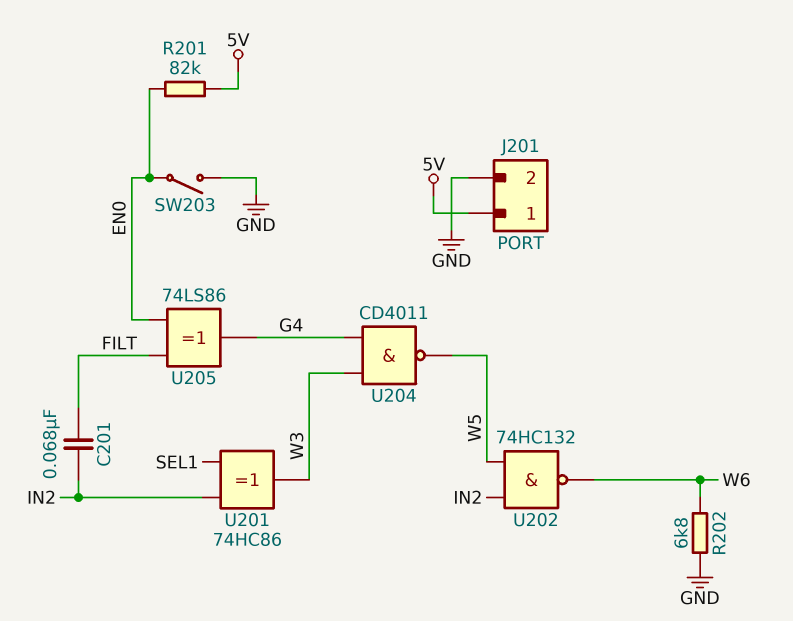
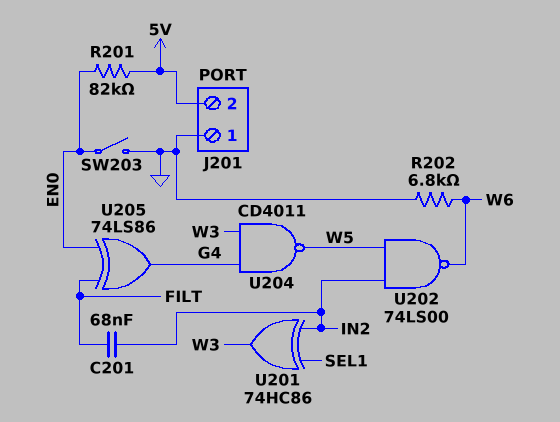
J201 pin 1: 5V -> GND
J201 pin 2: GND -> 5V
U202: NAND 74HC132 (in IN2, in W5, out W6) -> NAND 74LS00 (in IN2, in W5, out W6)

